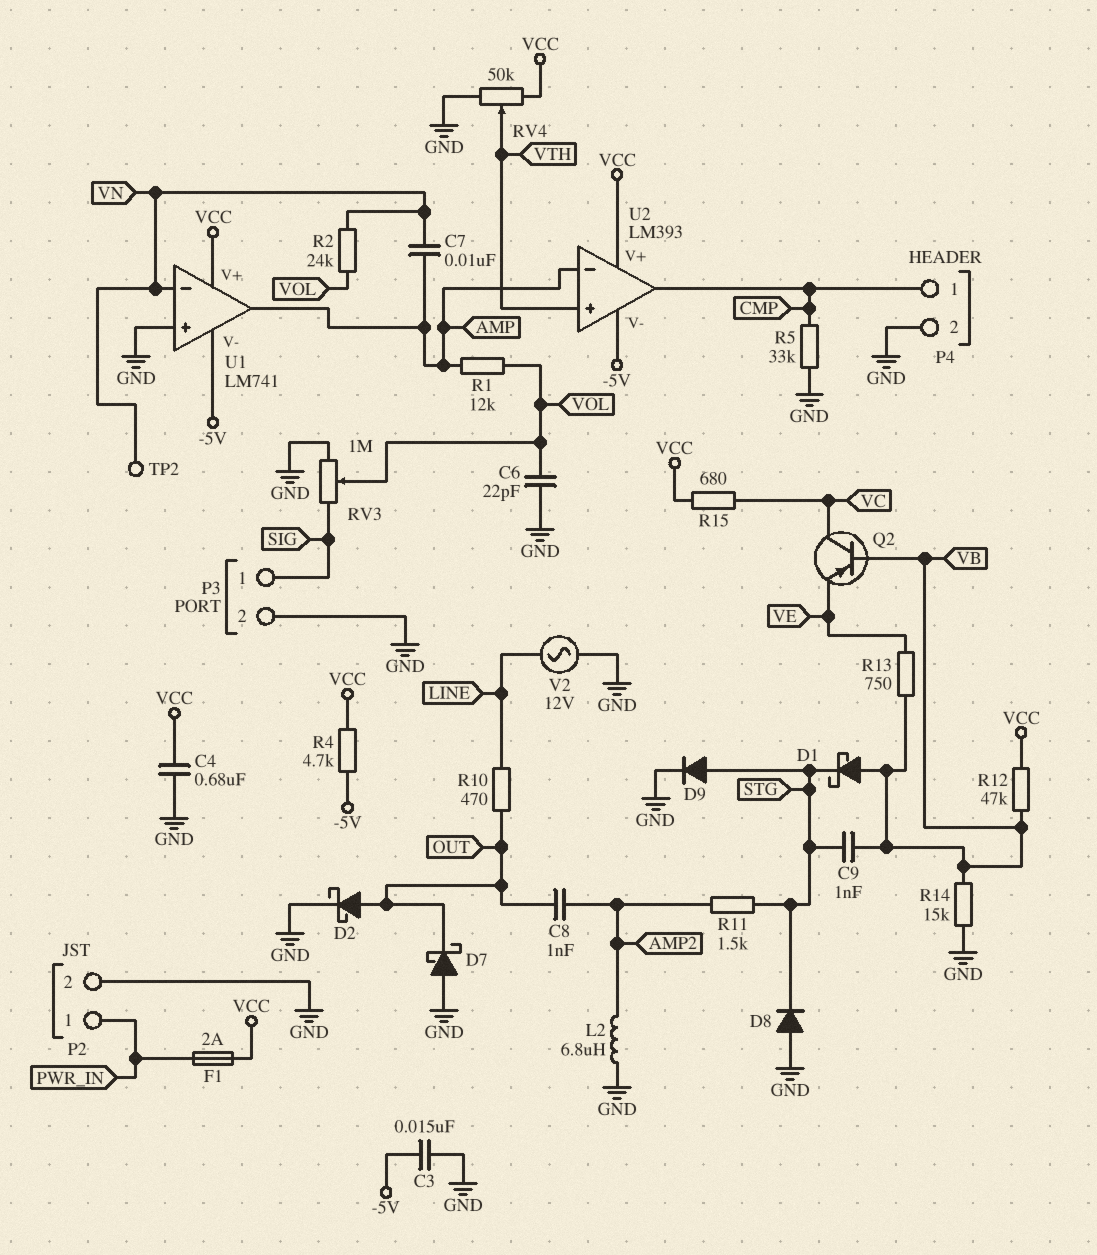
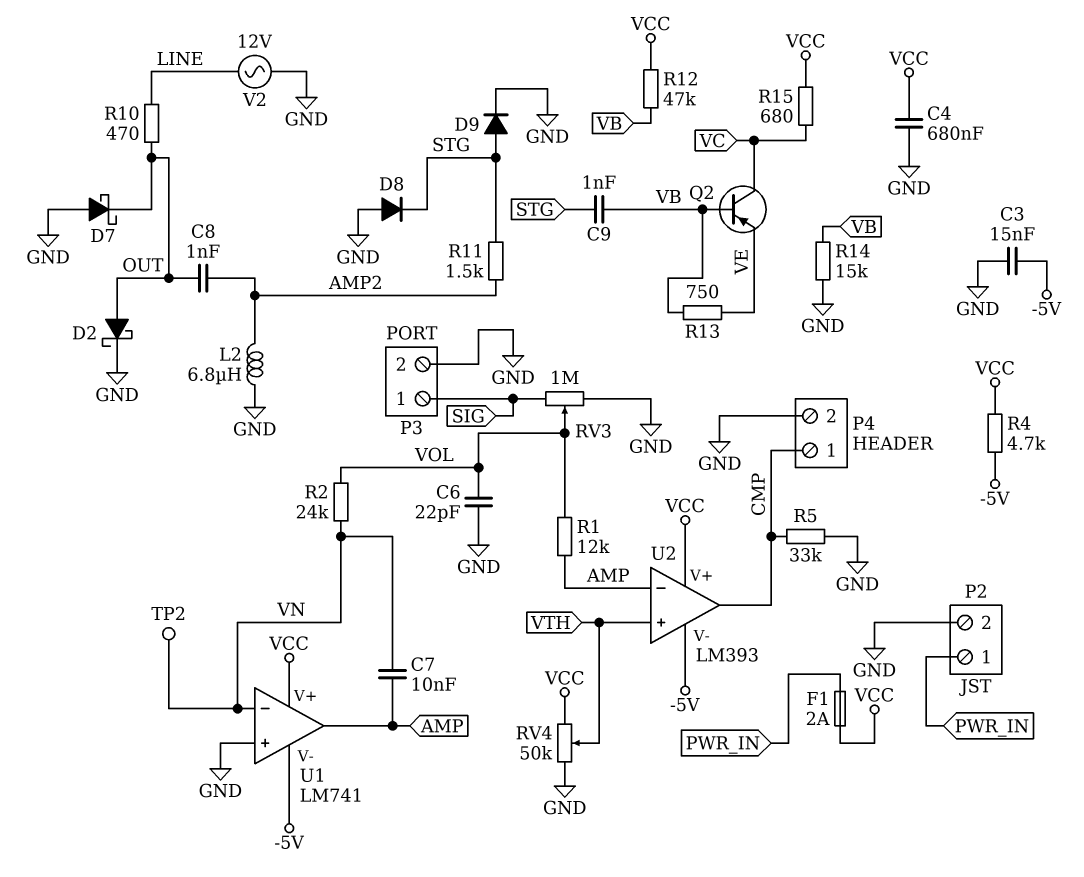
D1: schottky (A VB, K STG) -> none

